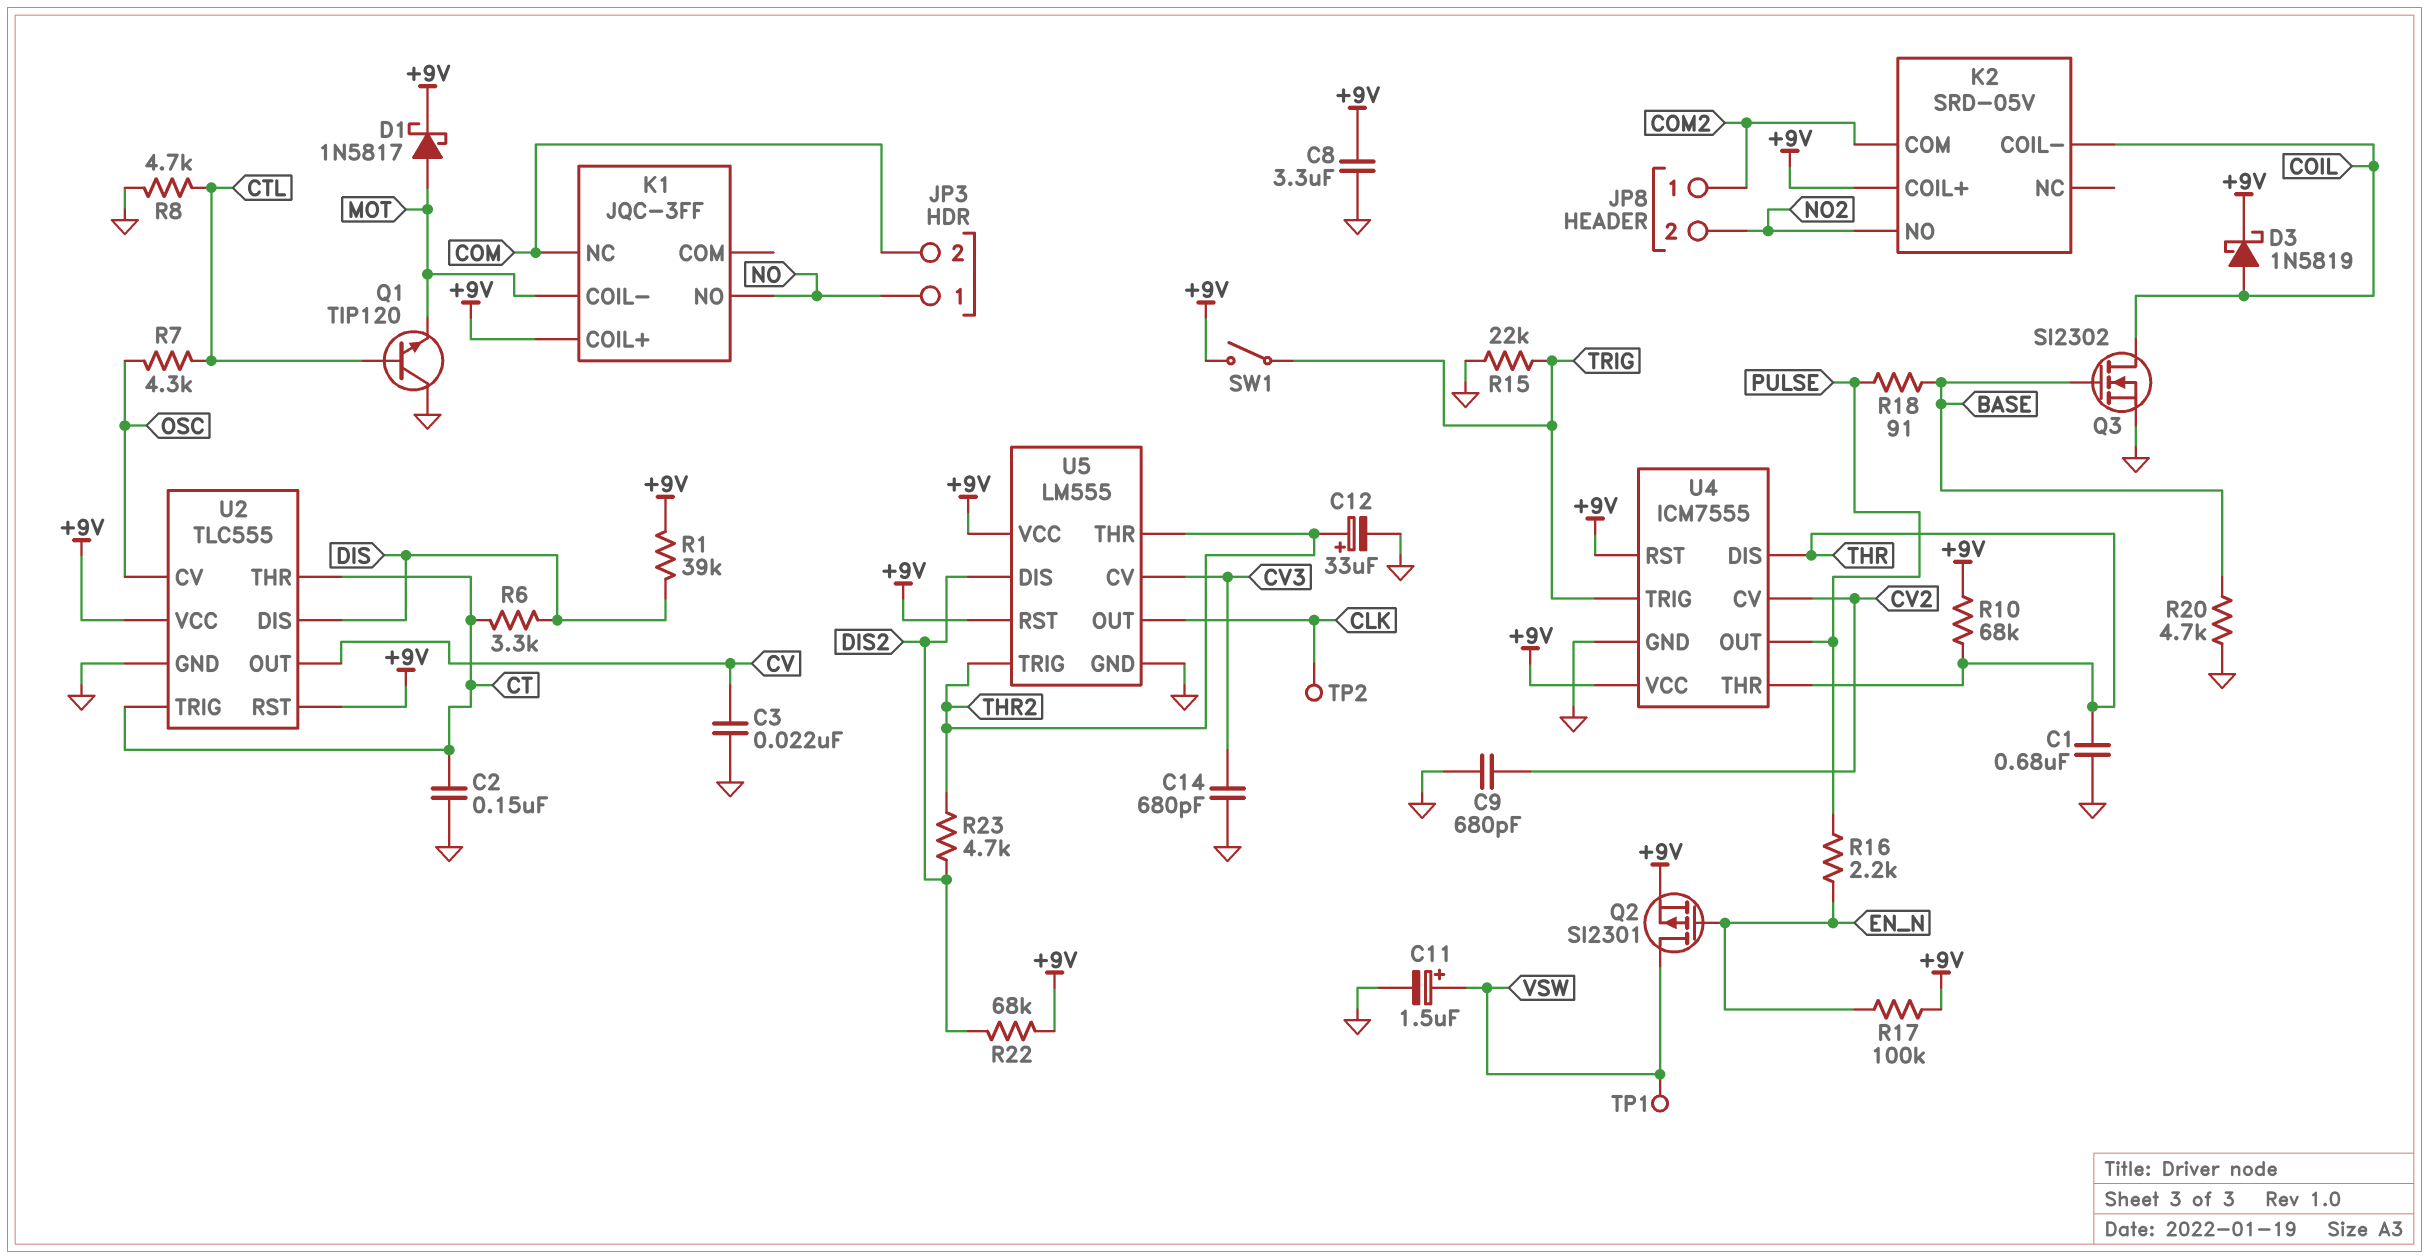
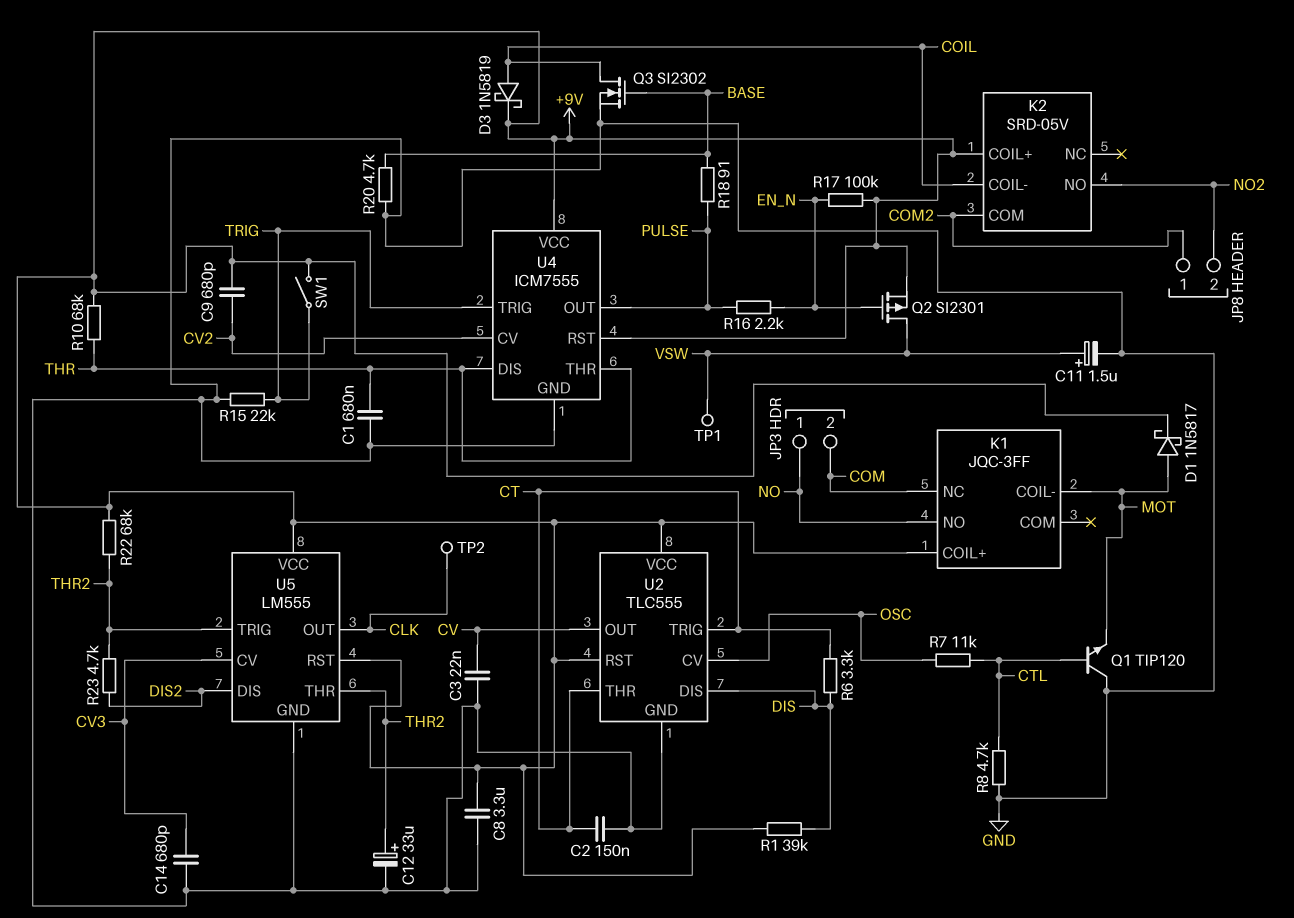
C9: 680pF (CV2, GND) -> 680pF (+9V, CV2)
R7: 4.3k (CTL, OSC) -> 11k (CTL, OSC)
R22: 68k (+9V, DIS2) -> 68k (+9V, THR2)

